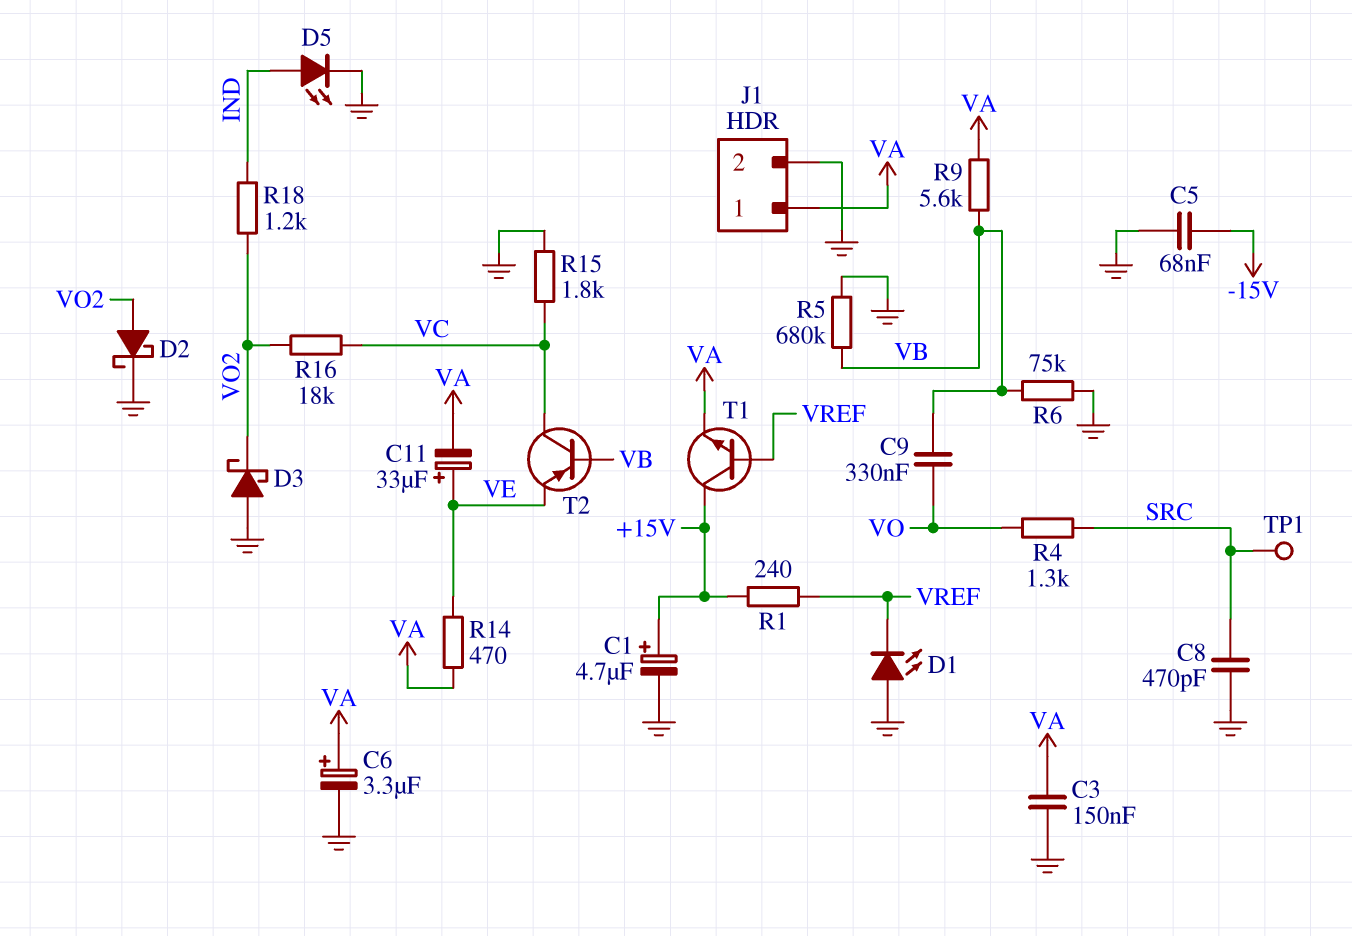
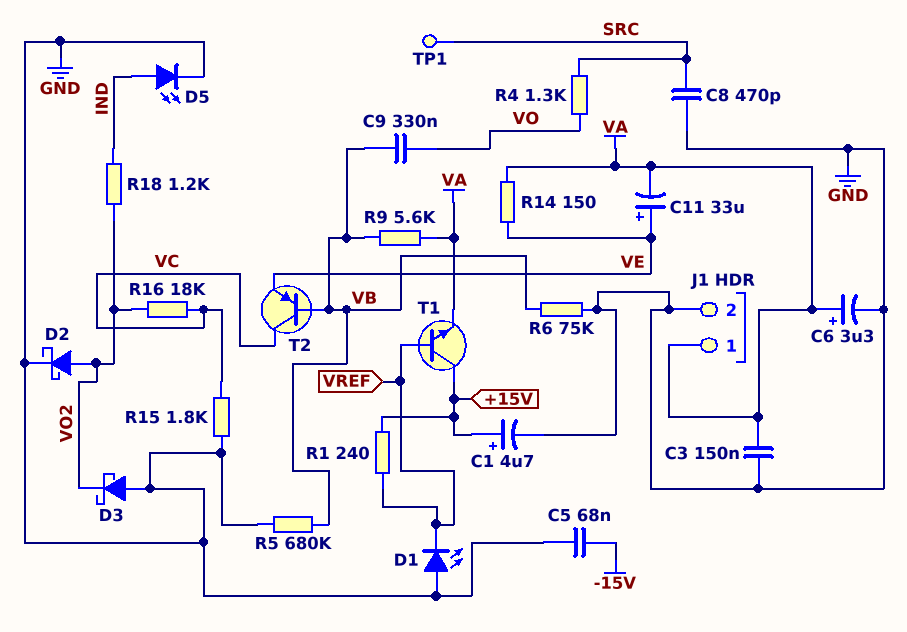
R14: 470 (VA, VE) -> 150 (VA, VE)

